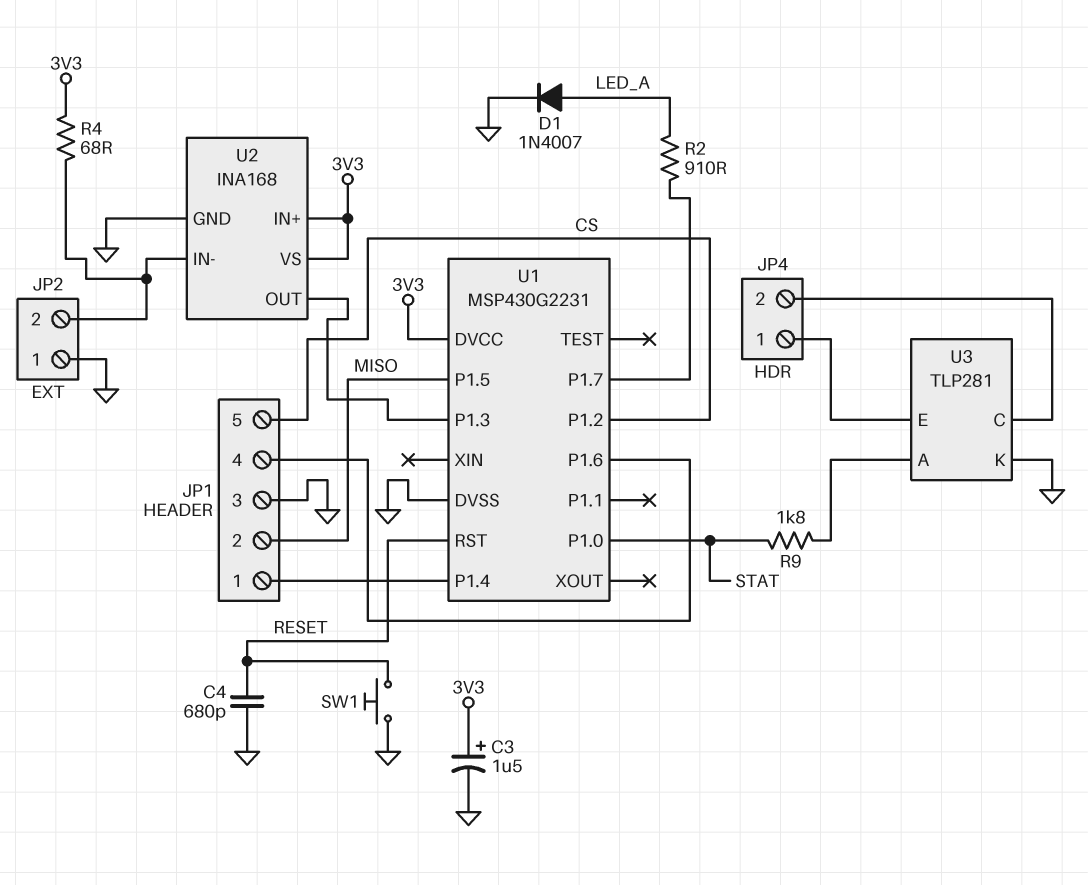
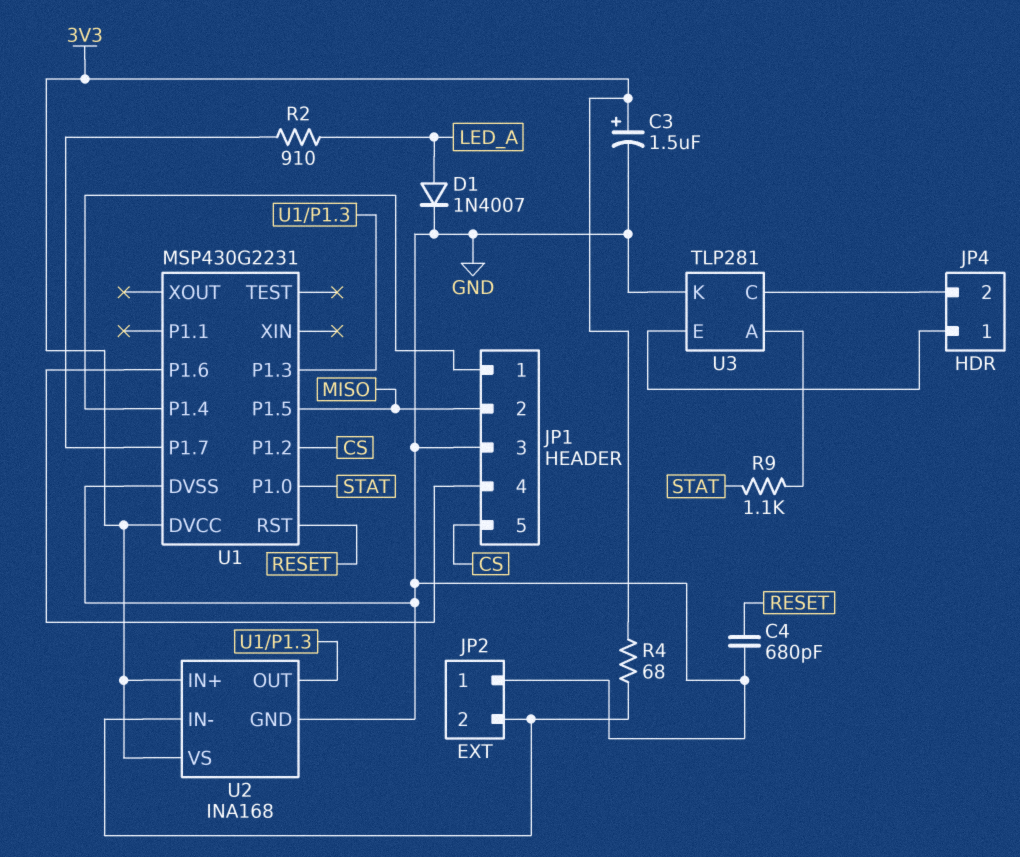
R9: 1.8k (STAT, U3/A) -> 1.1k (STAT, U3/A)
SW1: button (GND, RESET) -> none

